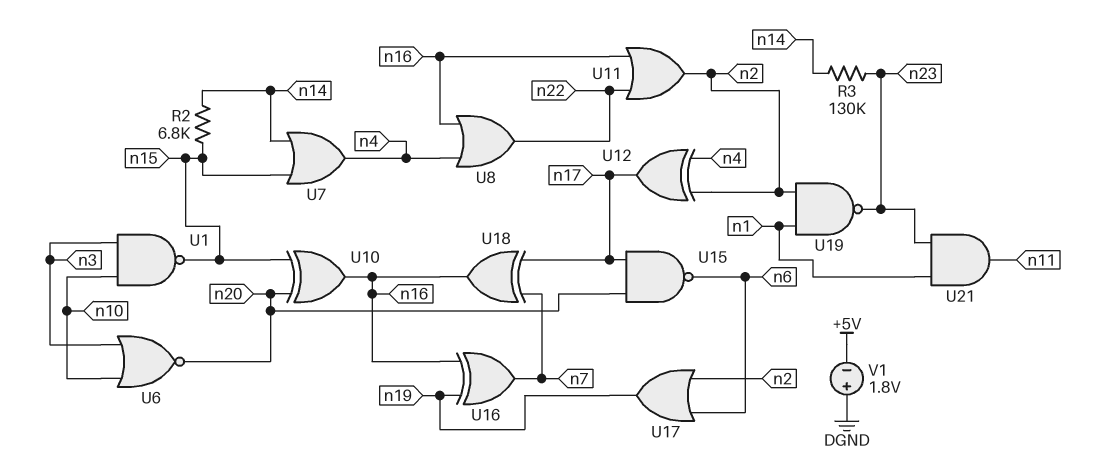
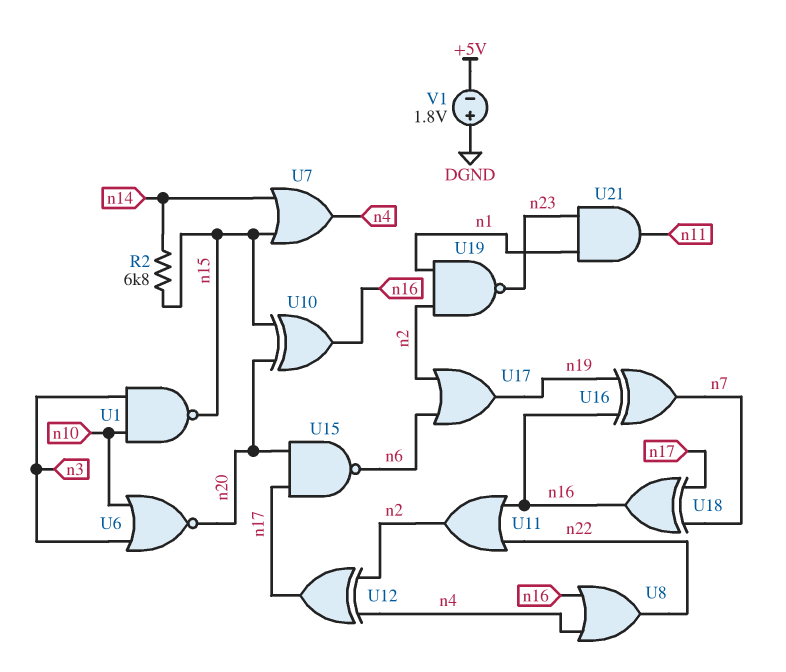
R3: 130k (n14, n23) -> none

